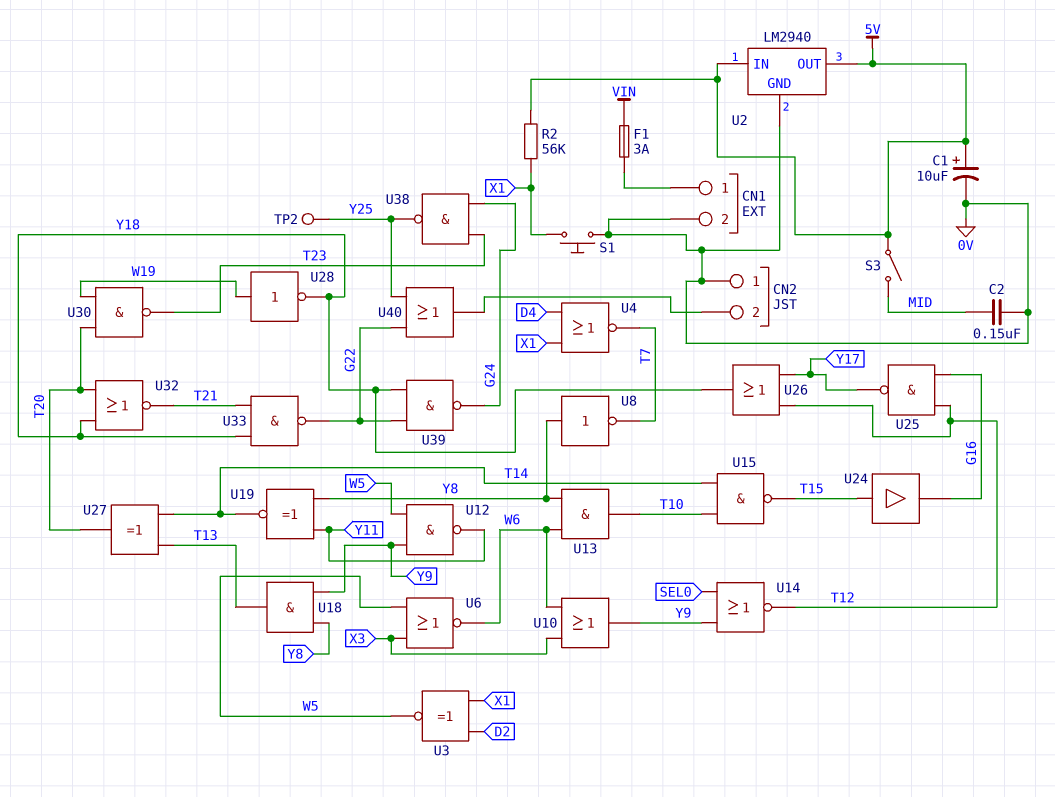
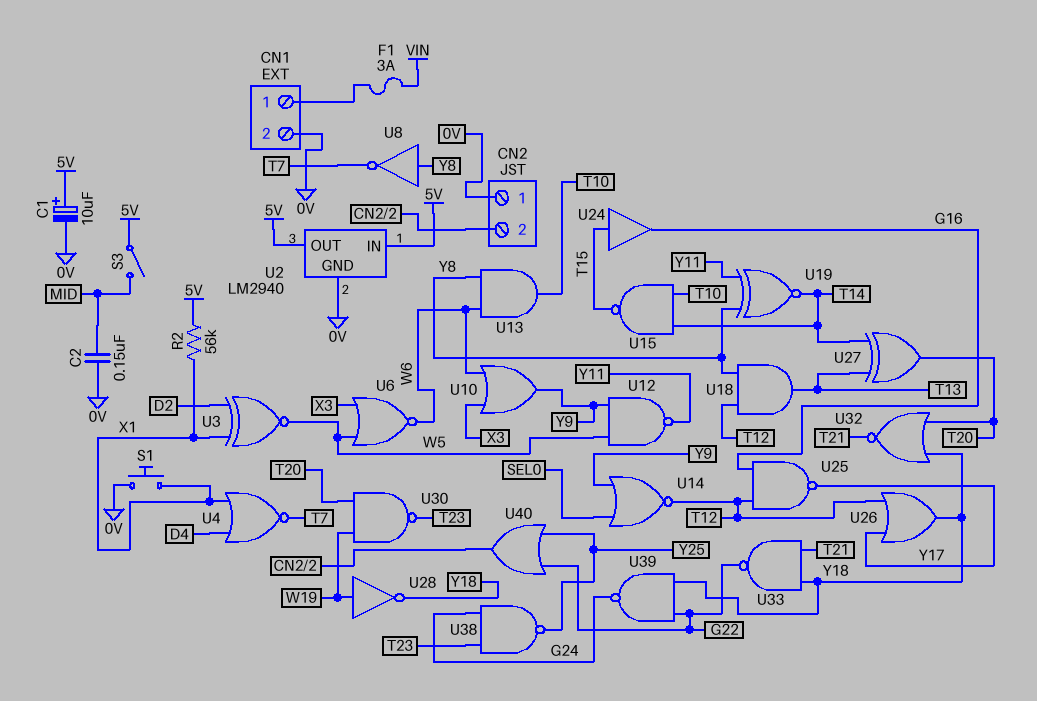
TP2: test point (Y25) -> none
U18: AND (in Y8, in Y9, out T13) -> AND (in T12, in Y8, out T13)

